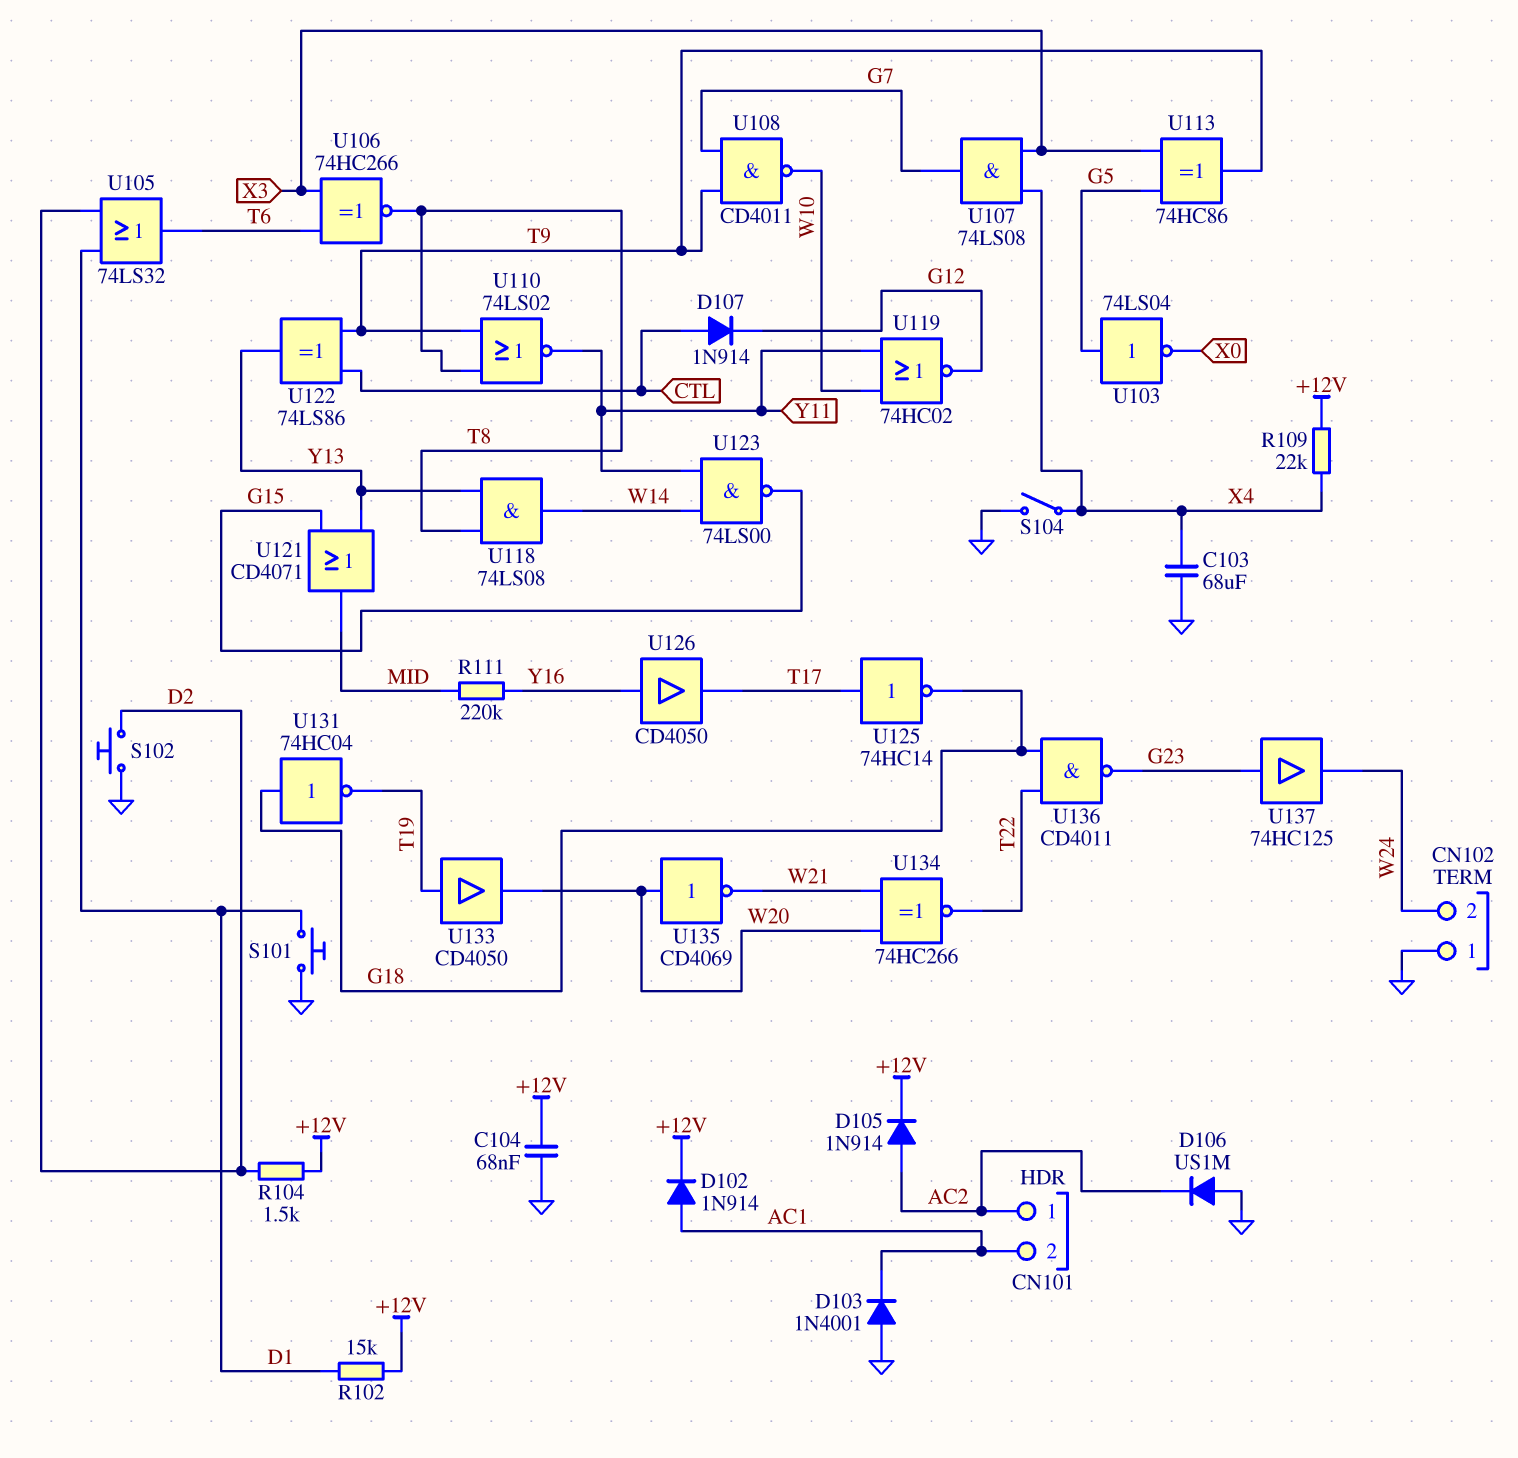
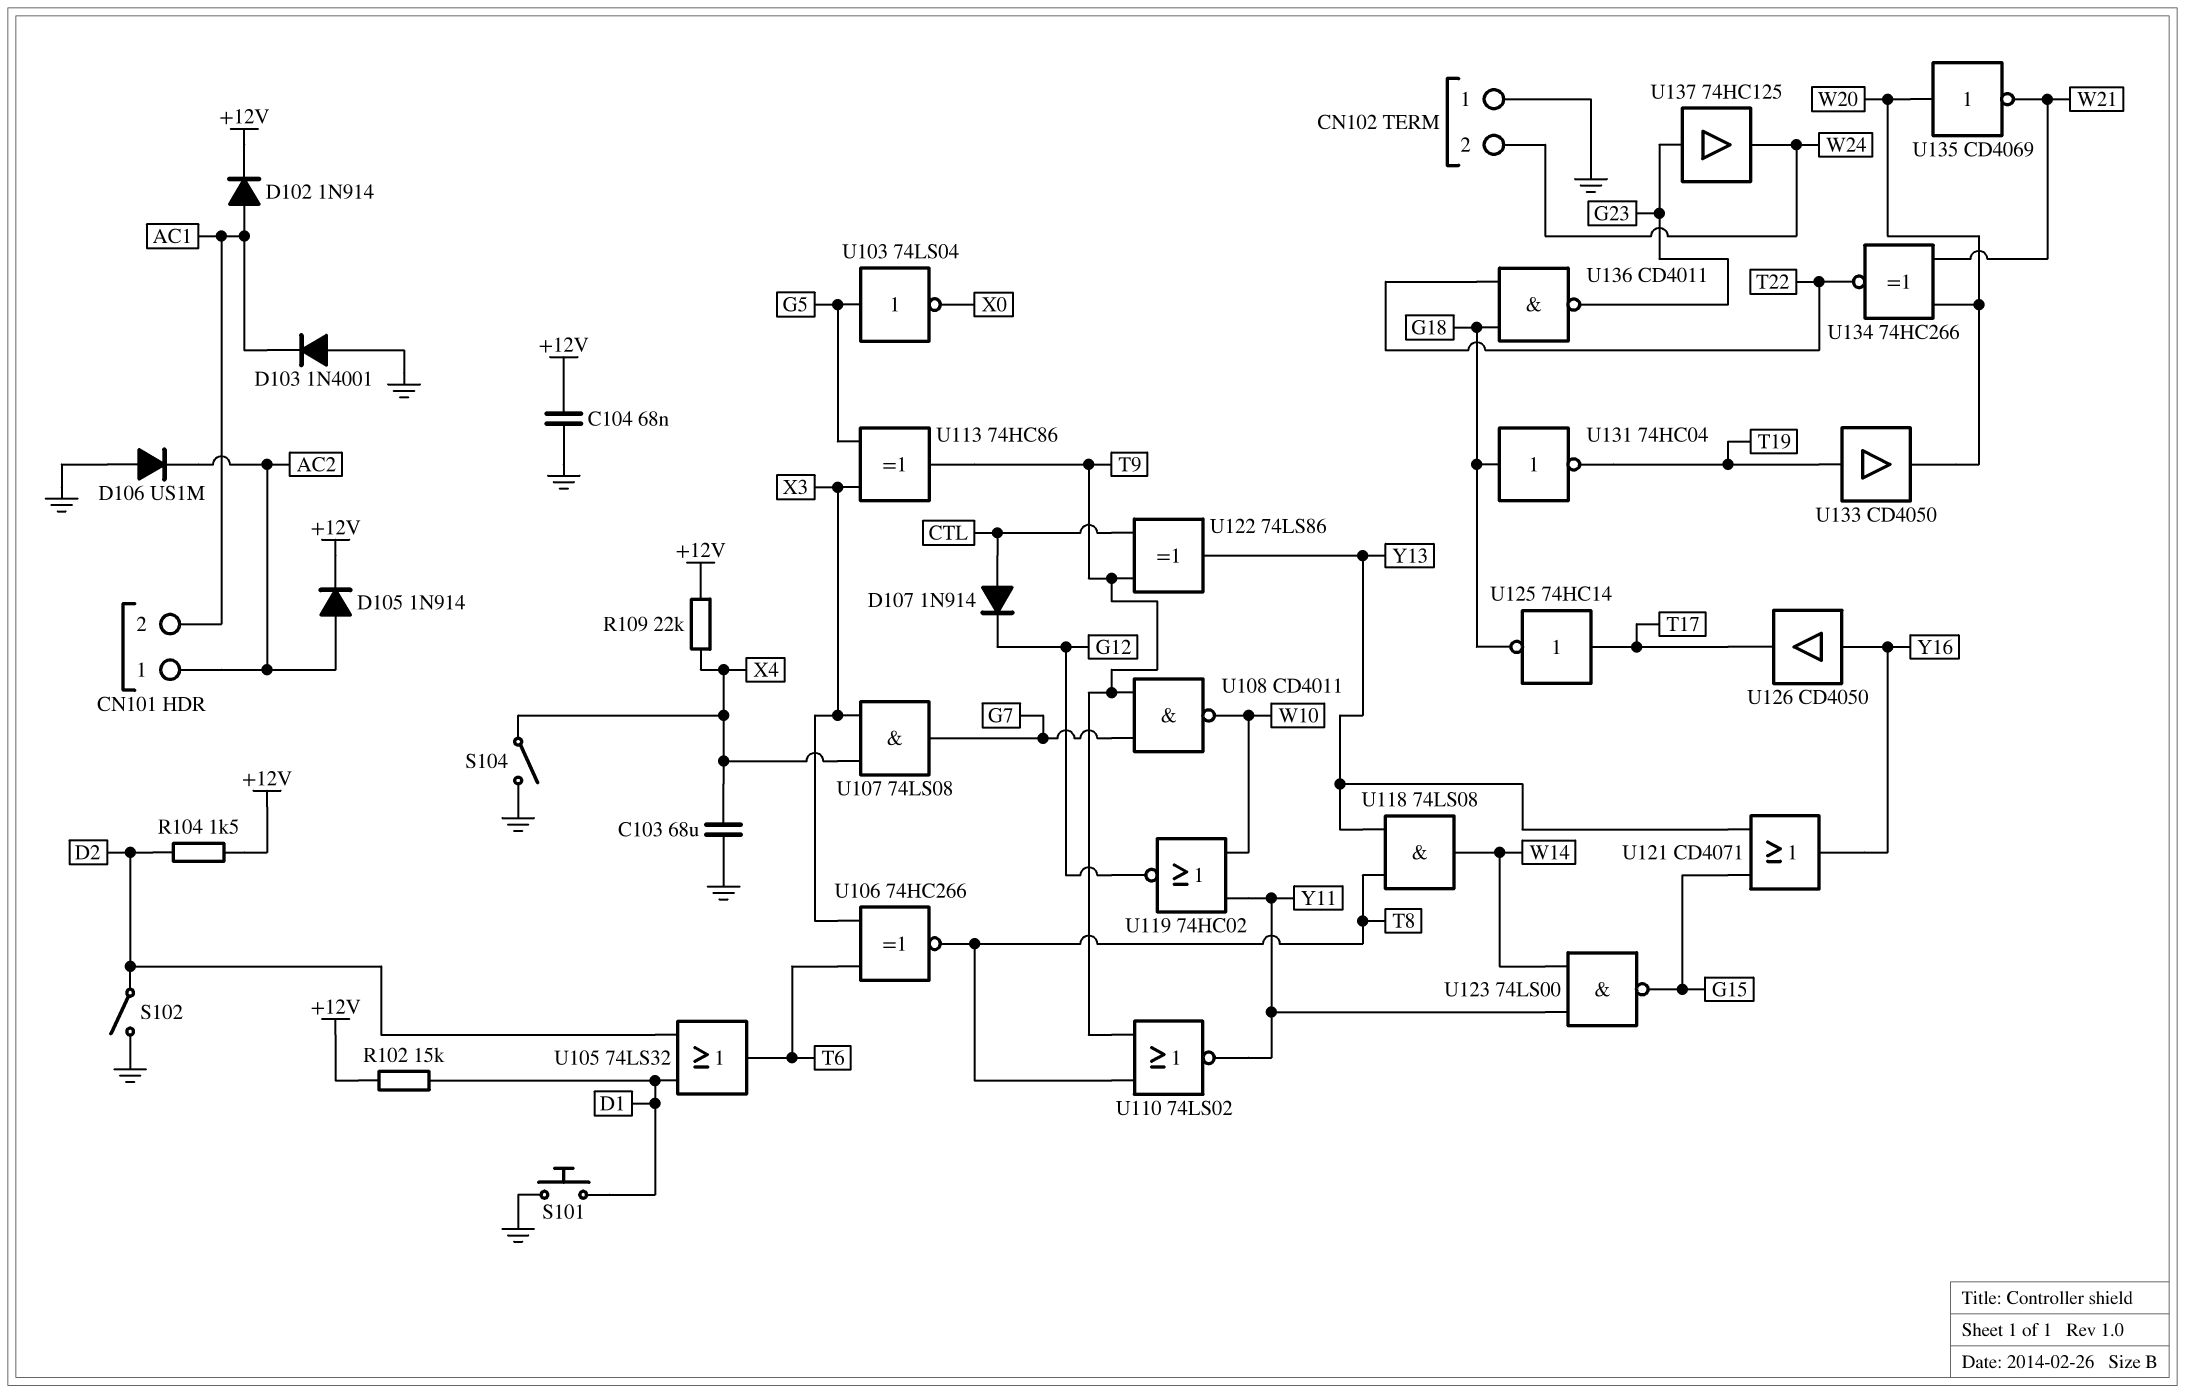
R111: 220k (MID, Y16) -> none
S102: button (D2, GND) -> switch (D2, GND)
U121: OR CD4071 (in G15, in Y13, out MID) -> OR CD4071 (in G15, in Y13, out Y16)

